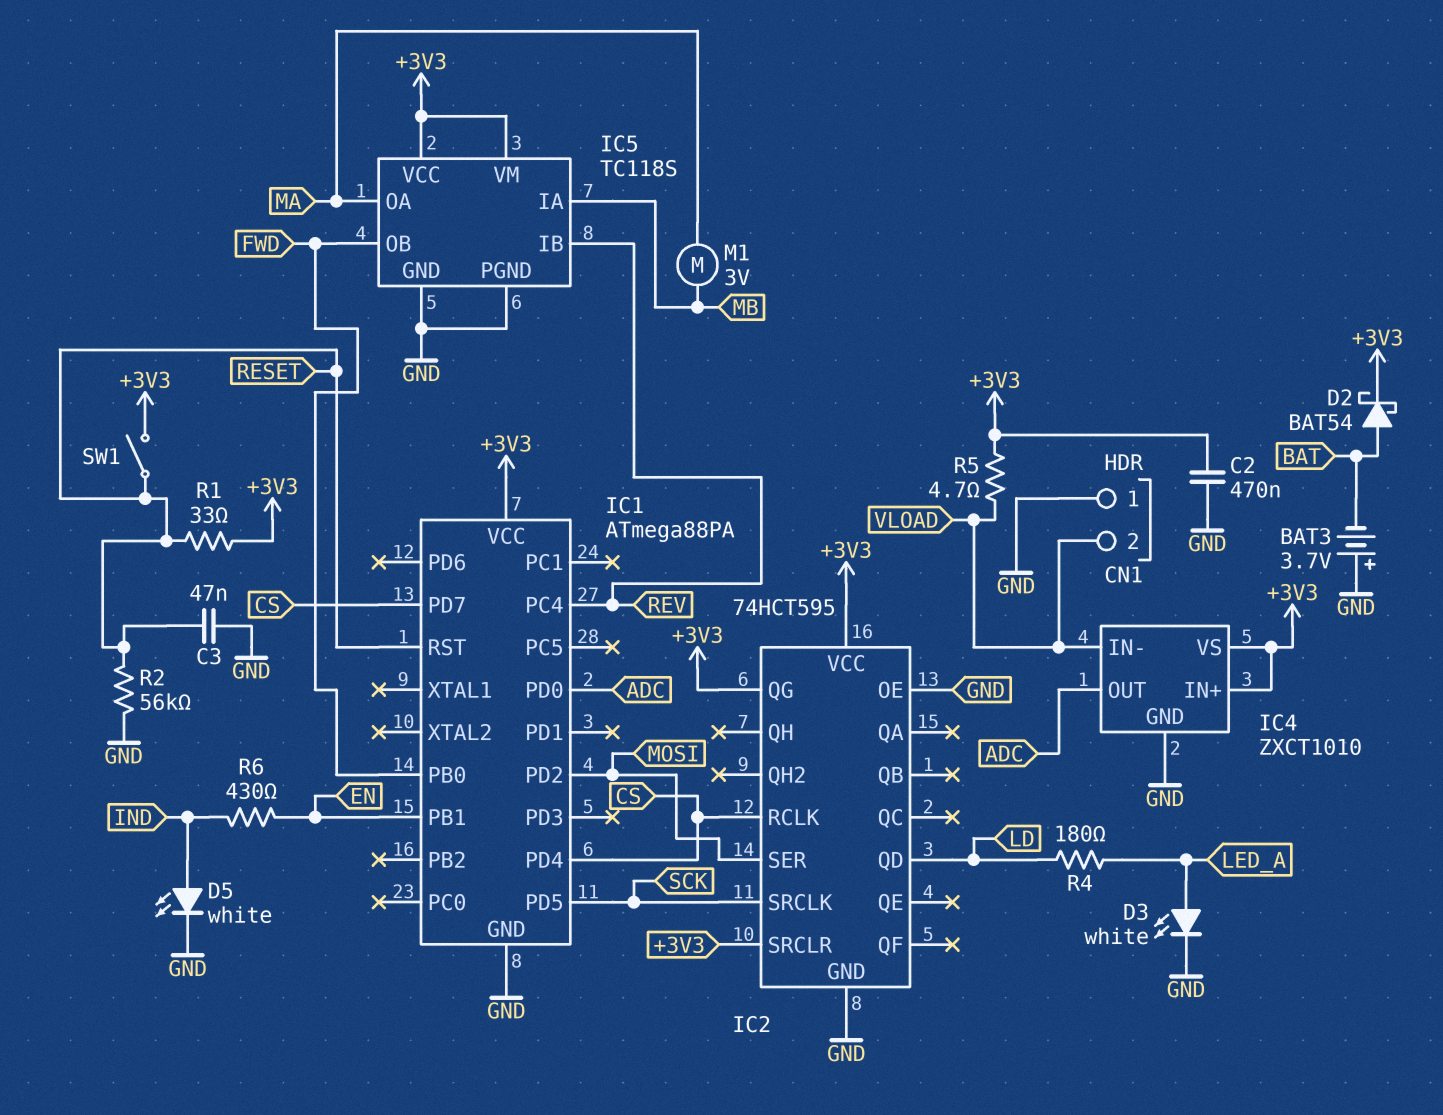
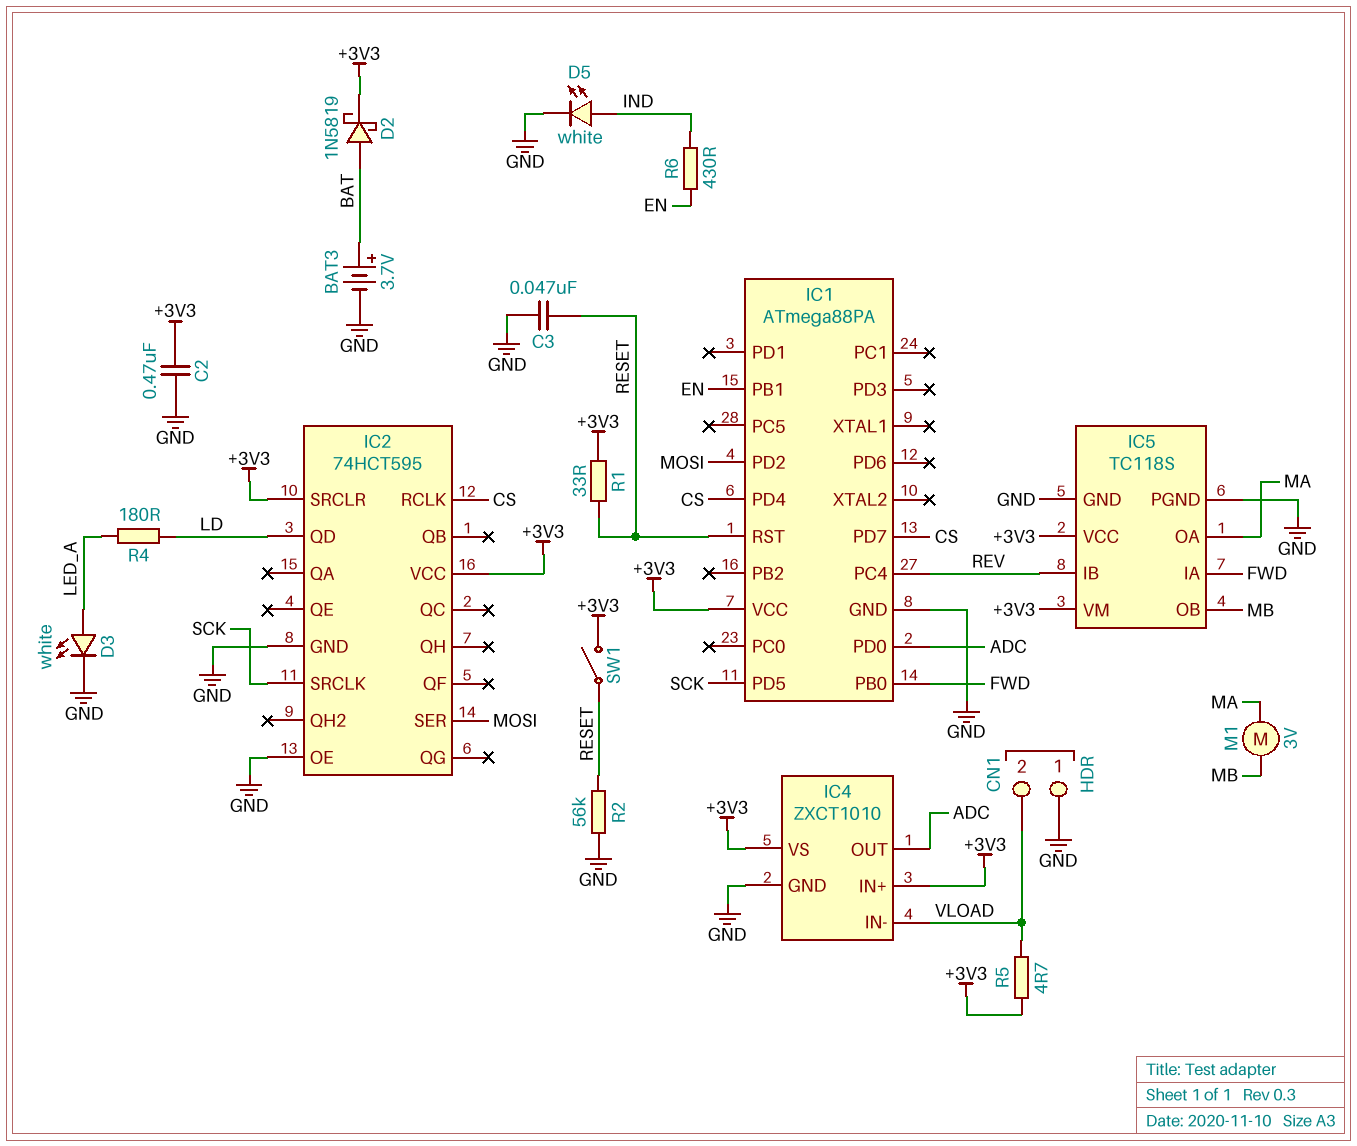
BAT3: 3.7V (plus GND, minus BAT) -> 3.7V (plus BAT, minus GND)
D2: schottky BAT54 (A BAT, K +3V3) -> schottky 1N5819 (A BAT, K +3V3)
IC2 pin QG: +3V3 -> none
IC5 pin IA: MB -> FWD
IC5 pin OB: FWD -> MB

